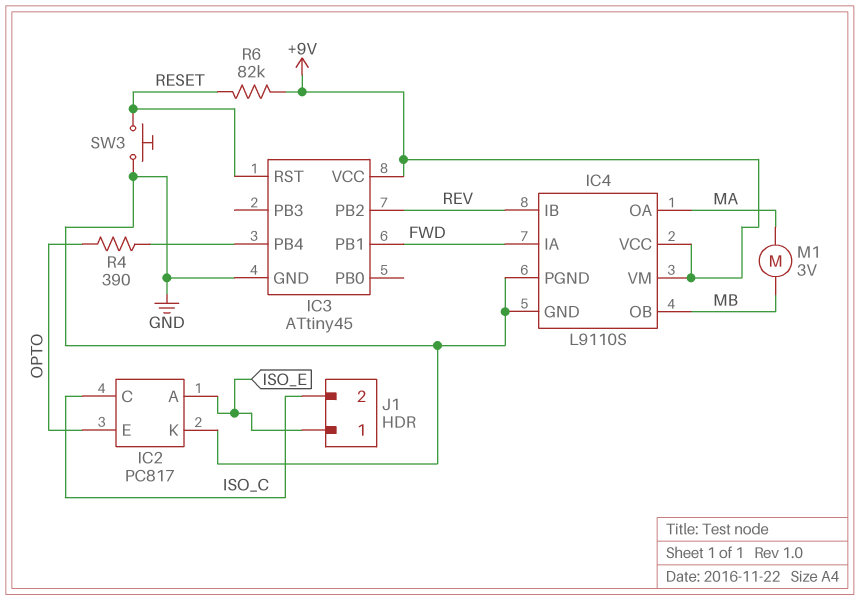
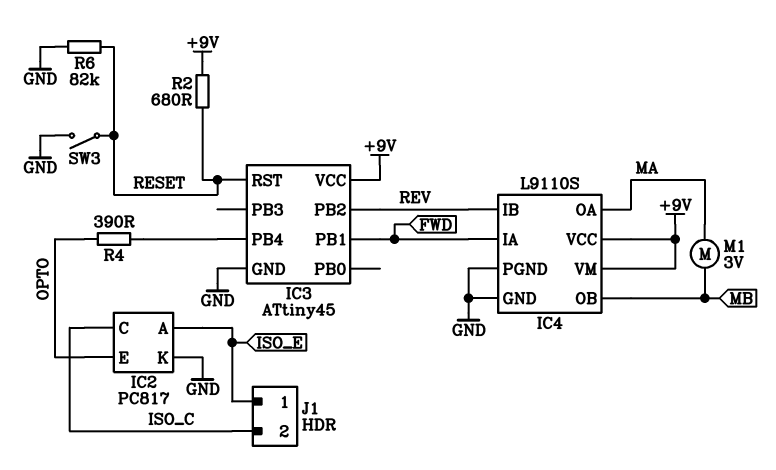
R2: none -> 680 (+9V, RESET)
R6: 82k (+9V, RESET) -> 82k (GND, RESET)
SW3: button (GND, RESET) -> switch (GND, RESET)

